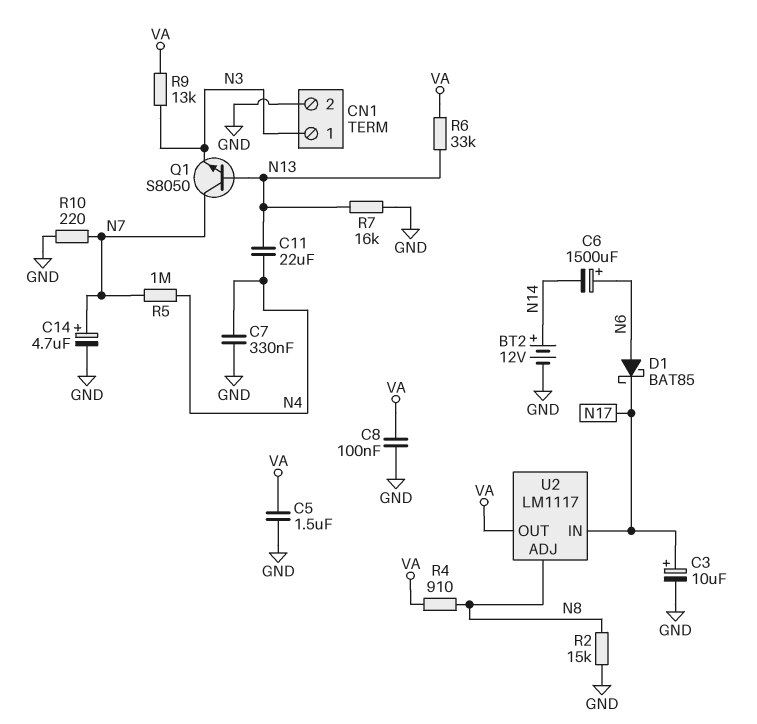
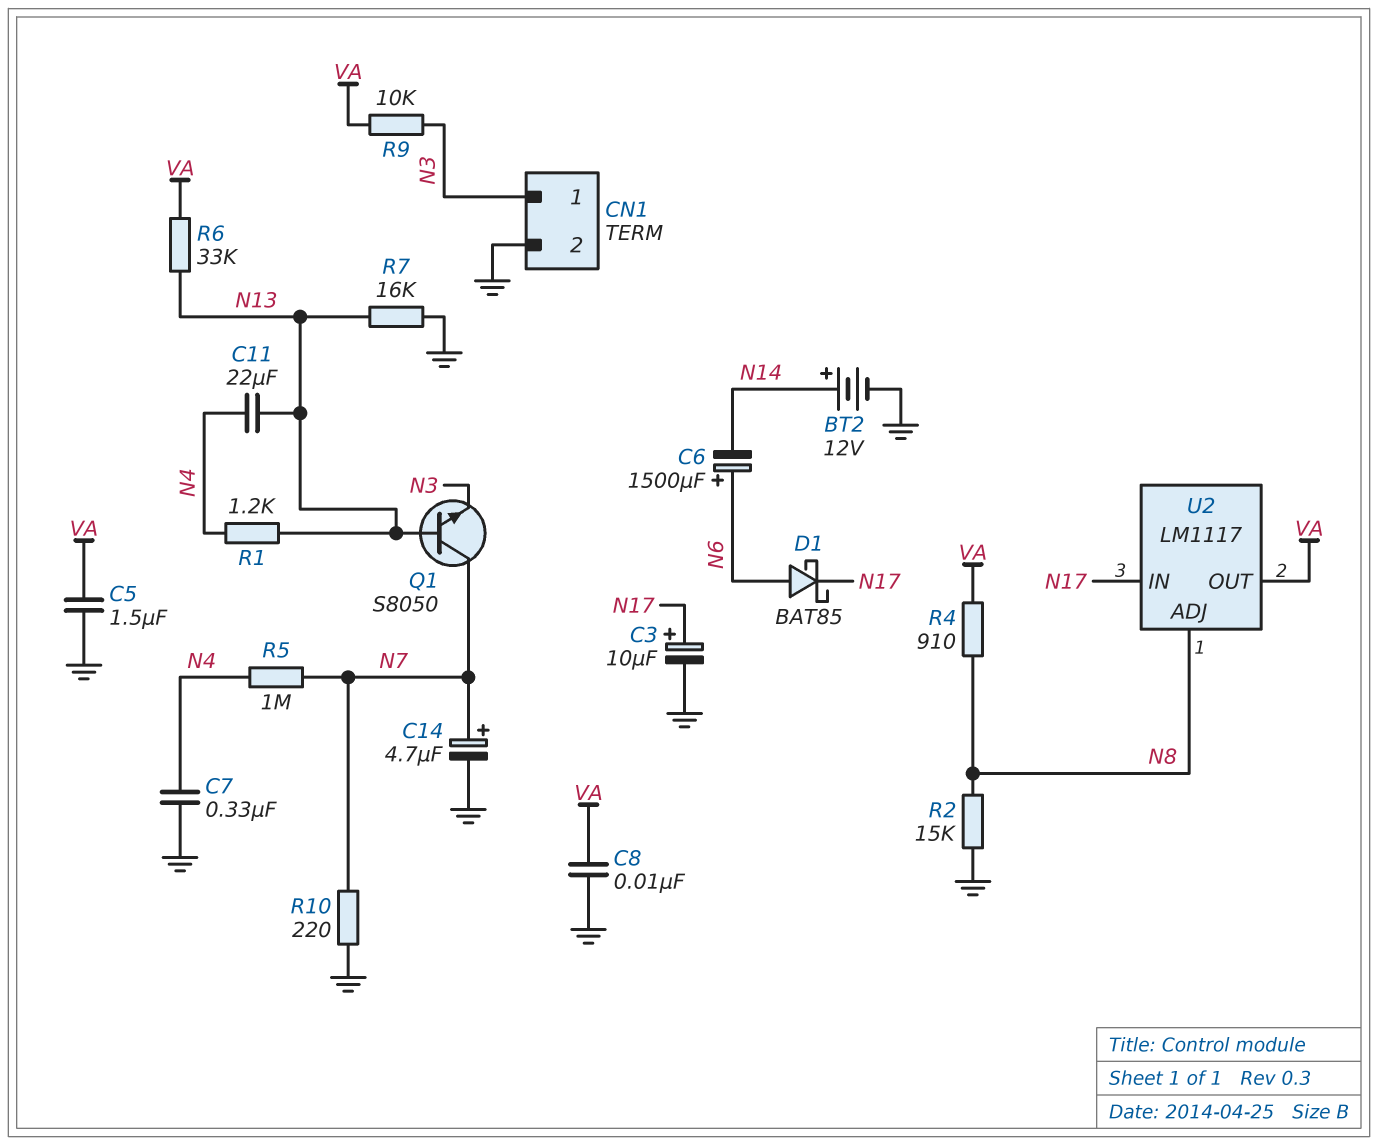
C8: 100nF (GND, VA) -> 10nF (GND, VA)
R1: none -> 1.2k (N4, N13)
R9: 13k (N3, VA) -> 10k (N3, VA)

